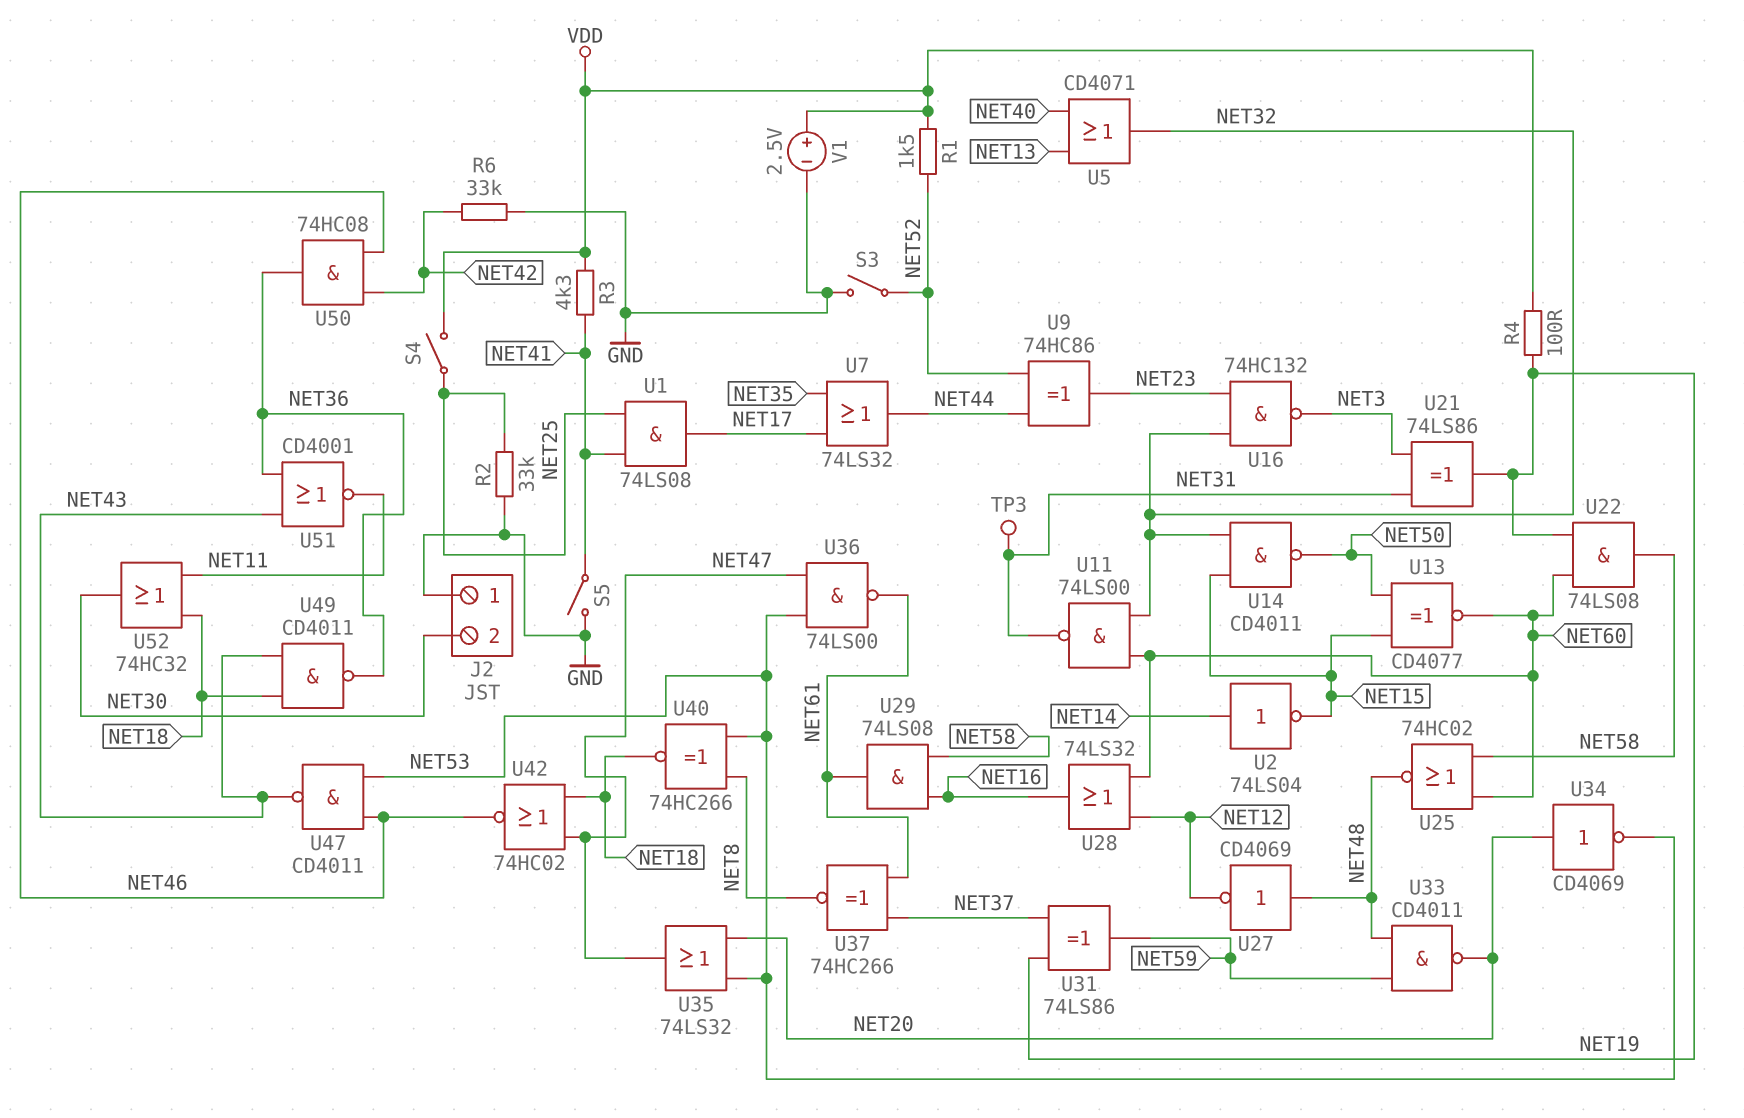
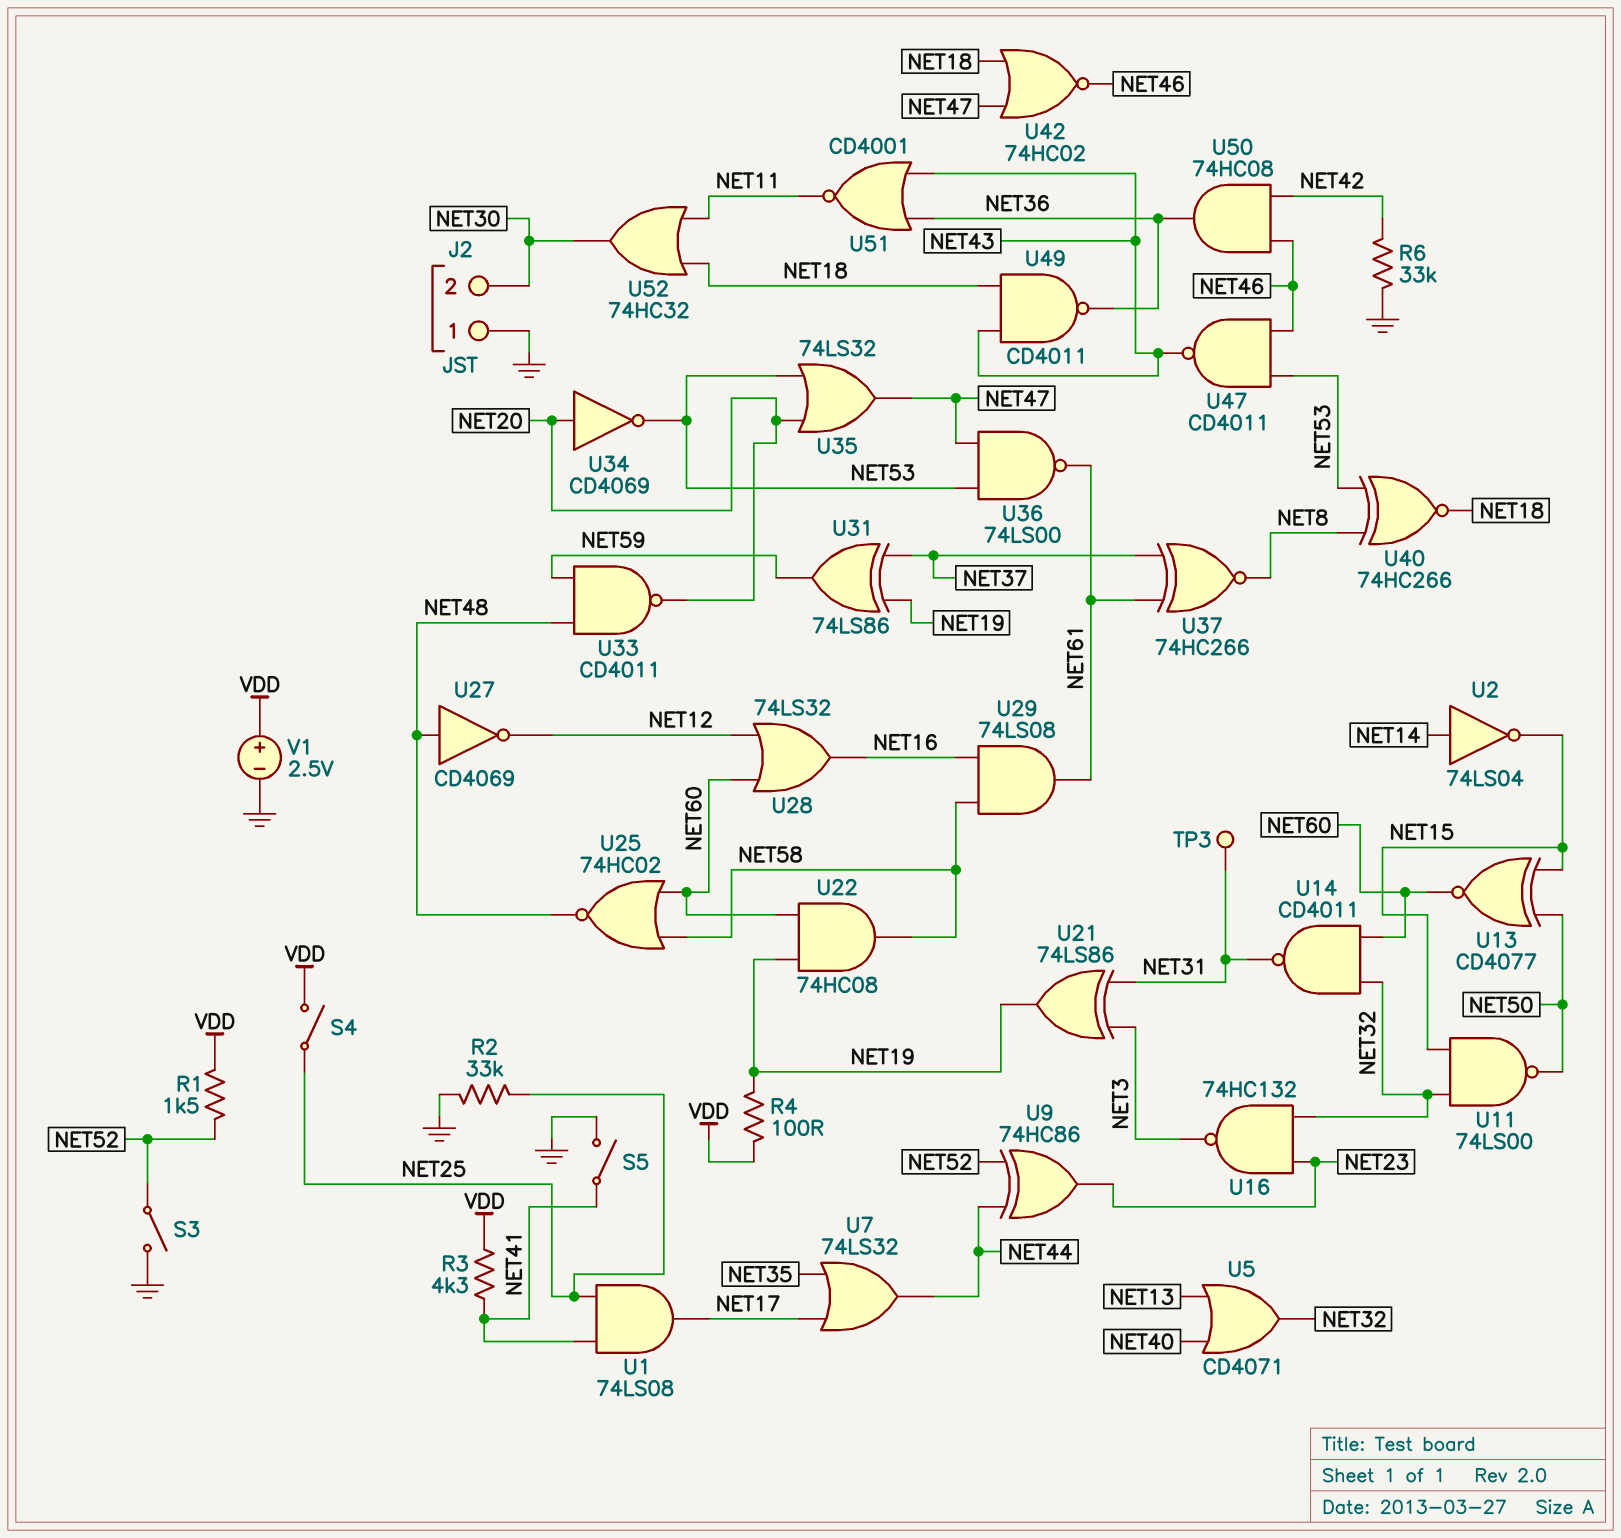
U11: NAND 74LS00 (in NET32, in NET60, out NET31) -> NAND 74LS00 (in NET15, in NET32, out NET50)
U14: NAND CD4011 (in NET15, in NET32, out NET50) -> NAND CD4011 (in NET32, in NET60, out NET31)
U22: AND 74LS08 (in NET19, in NET60, out NET58) -> AND 74HC08 (in NET19, in NET60, out NET58)

